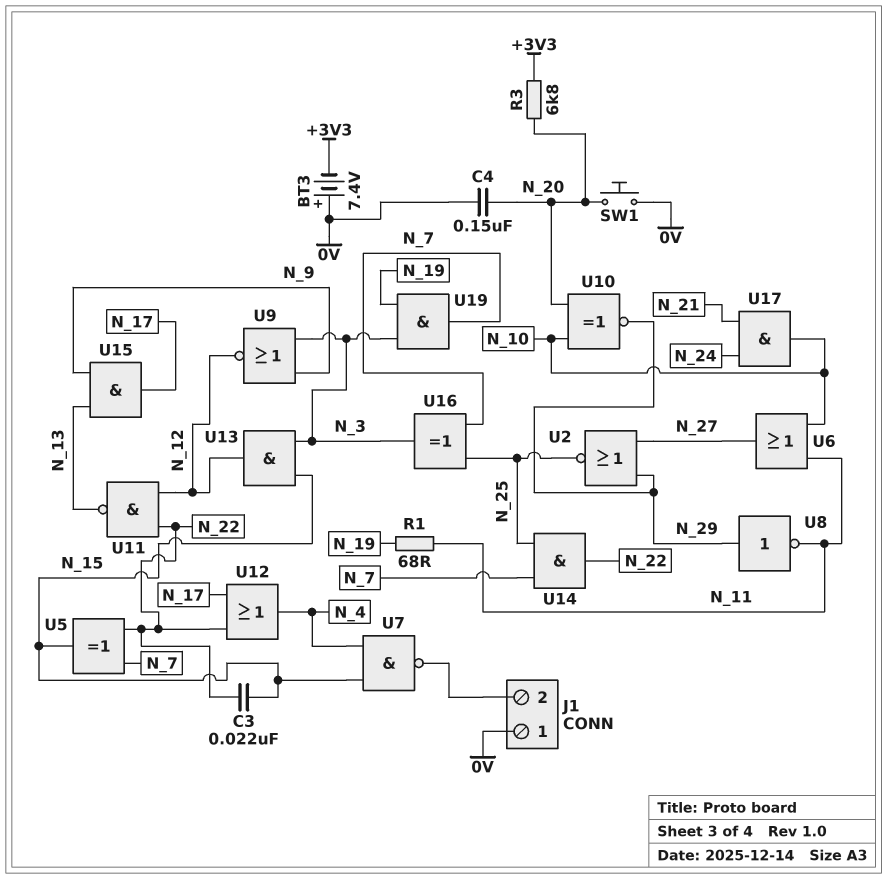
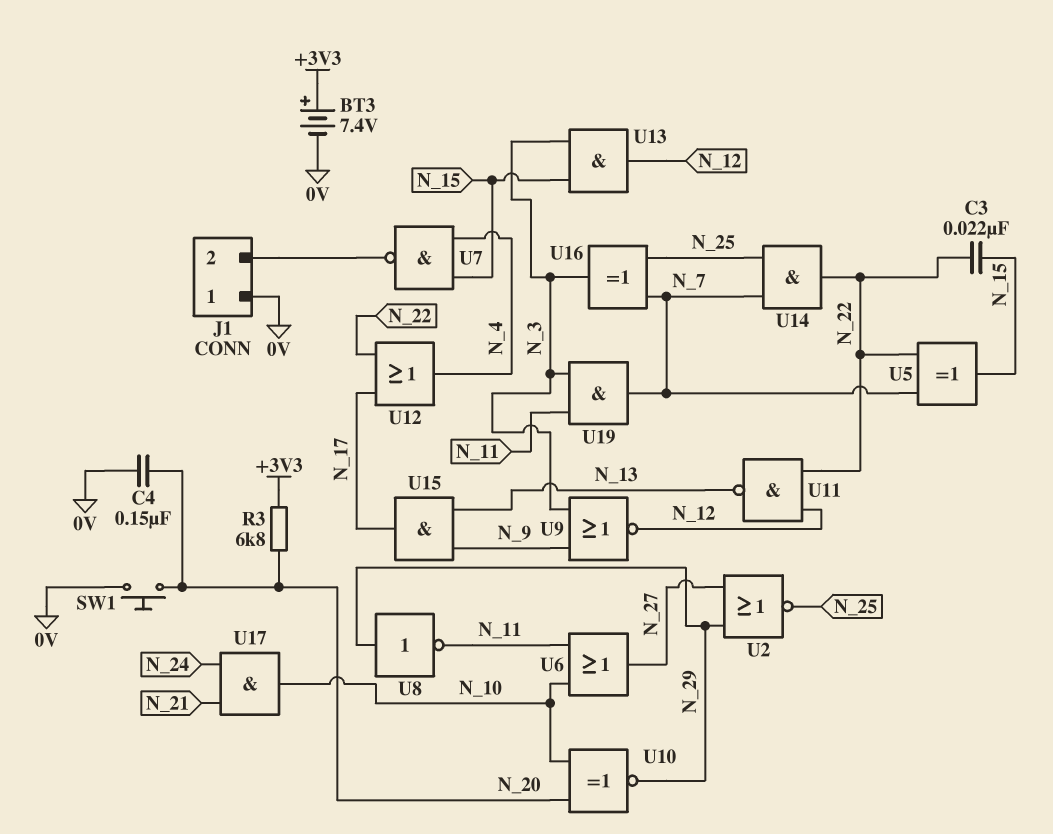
BT3: 7.4V (plus 0V, minus +3V3) -> 7.4V (plus +3V3, minus 0V)
R1: 68 (N_11, N_19) -> none
U19: AND (in N_3, in N_19, out N_7) -> AND (in N_3, in N_11, out N_7)

